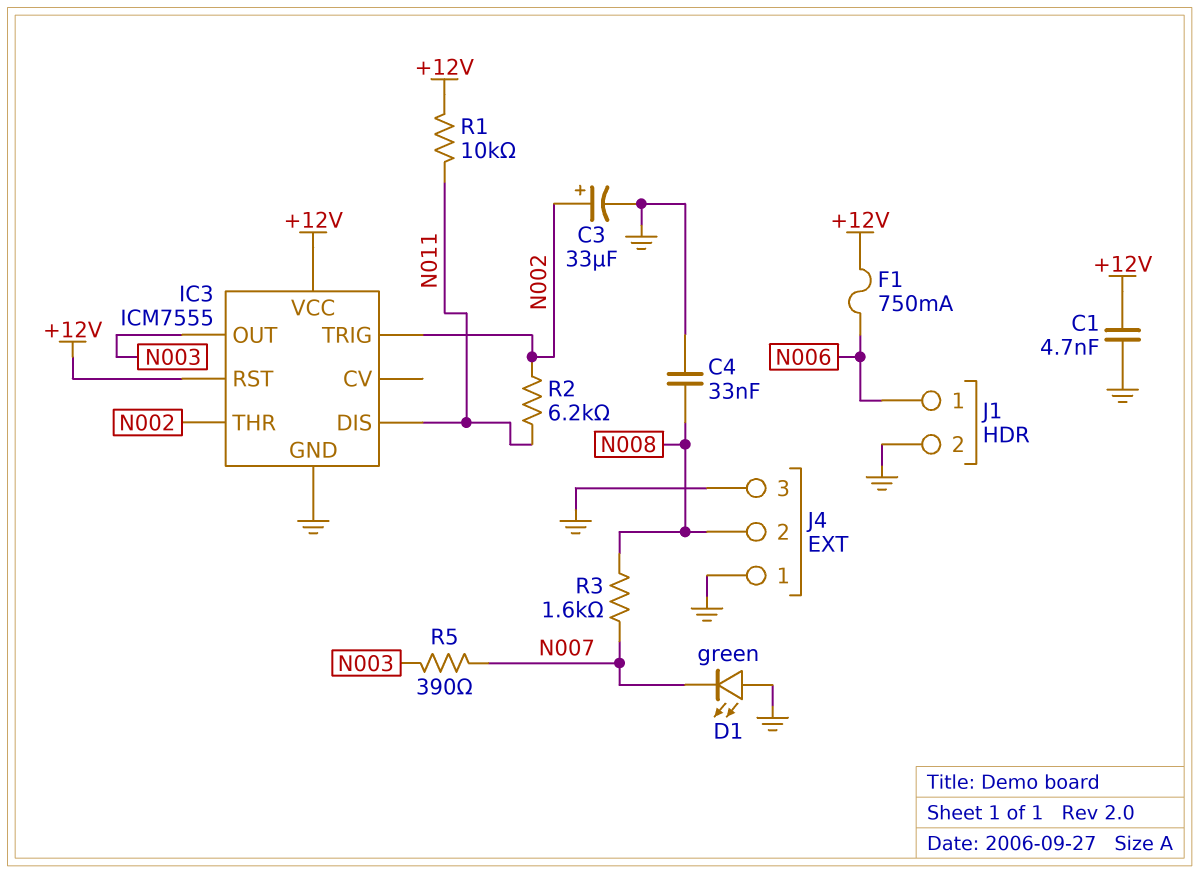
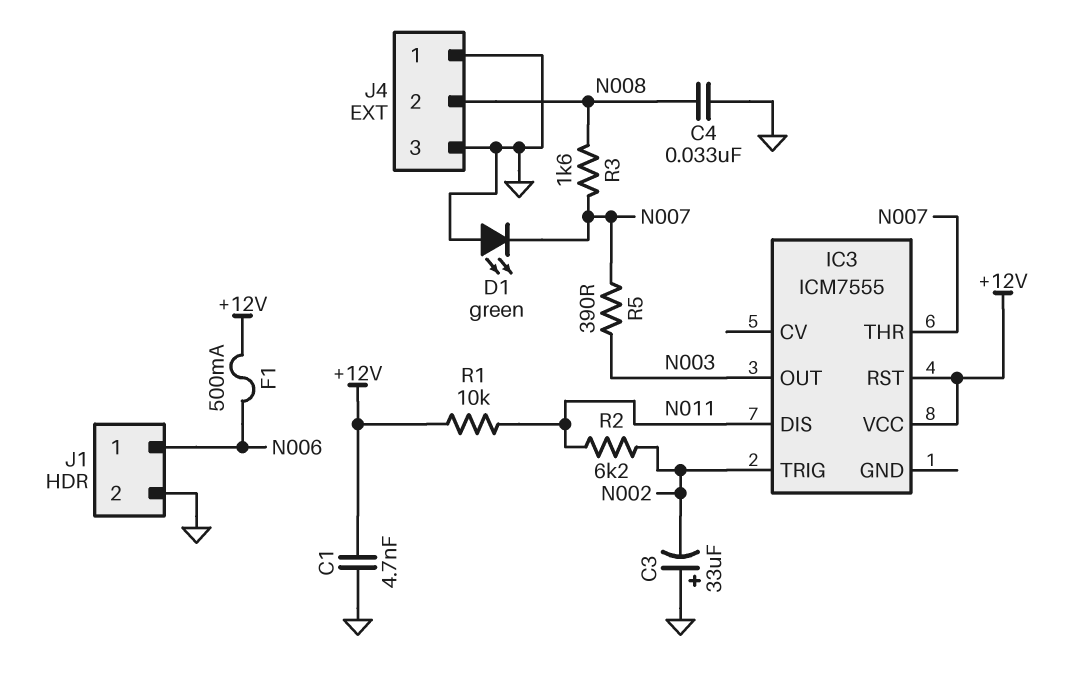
C3: 33uF (plus N002, minus GND) -> 33uF (plus GND, minus N002)
F1: 750mA (+12V, N006) -> 500mA (+12V, N006)
IC3 pin GND: GND -> none
IC3 pin THR: N002 -> N007

